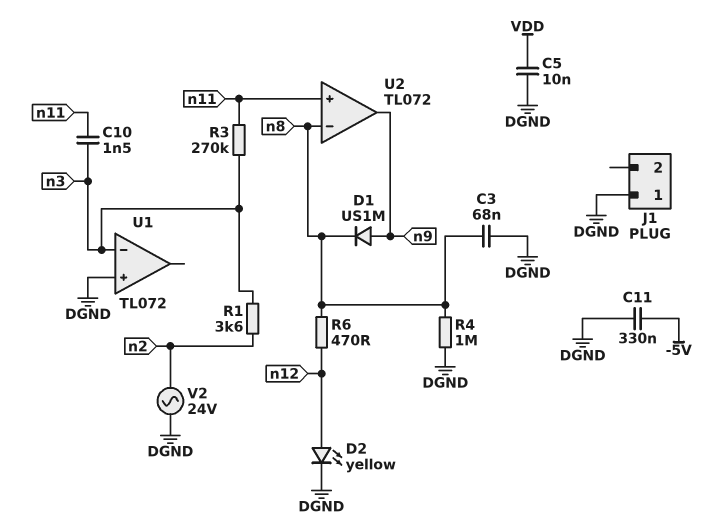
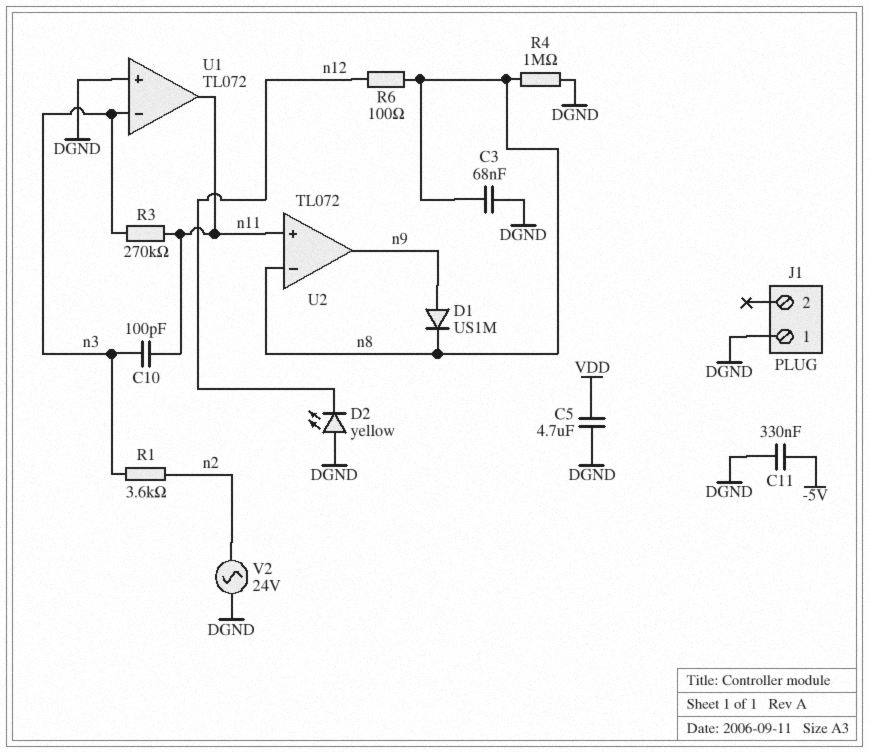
C5: 10nF (DGND, VDD) -> 4.7uF (DGND, VDD)
C10: 1.5nF (n3, n11) -> 100pF (n3, n11)
D2: LED yellow (A n12, K DGND) -> LED yellow (A DGND, K n12)
R6: 470 (n8, n12) -> 100 (n8, n12)
U1 pin out: none -> n11

